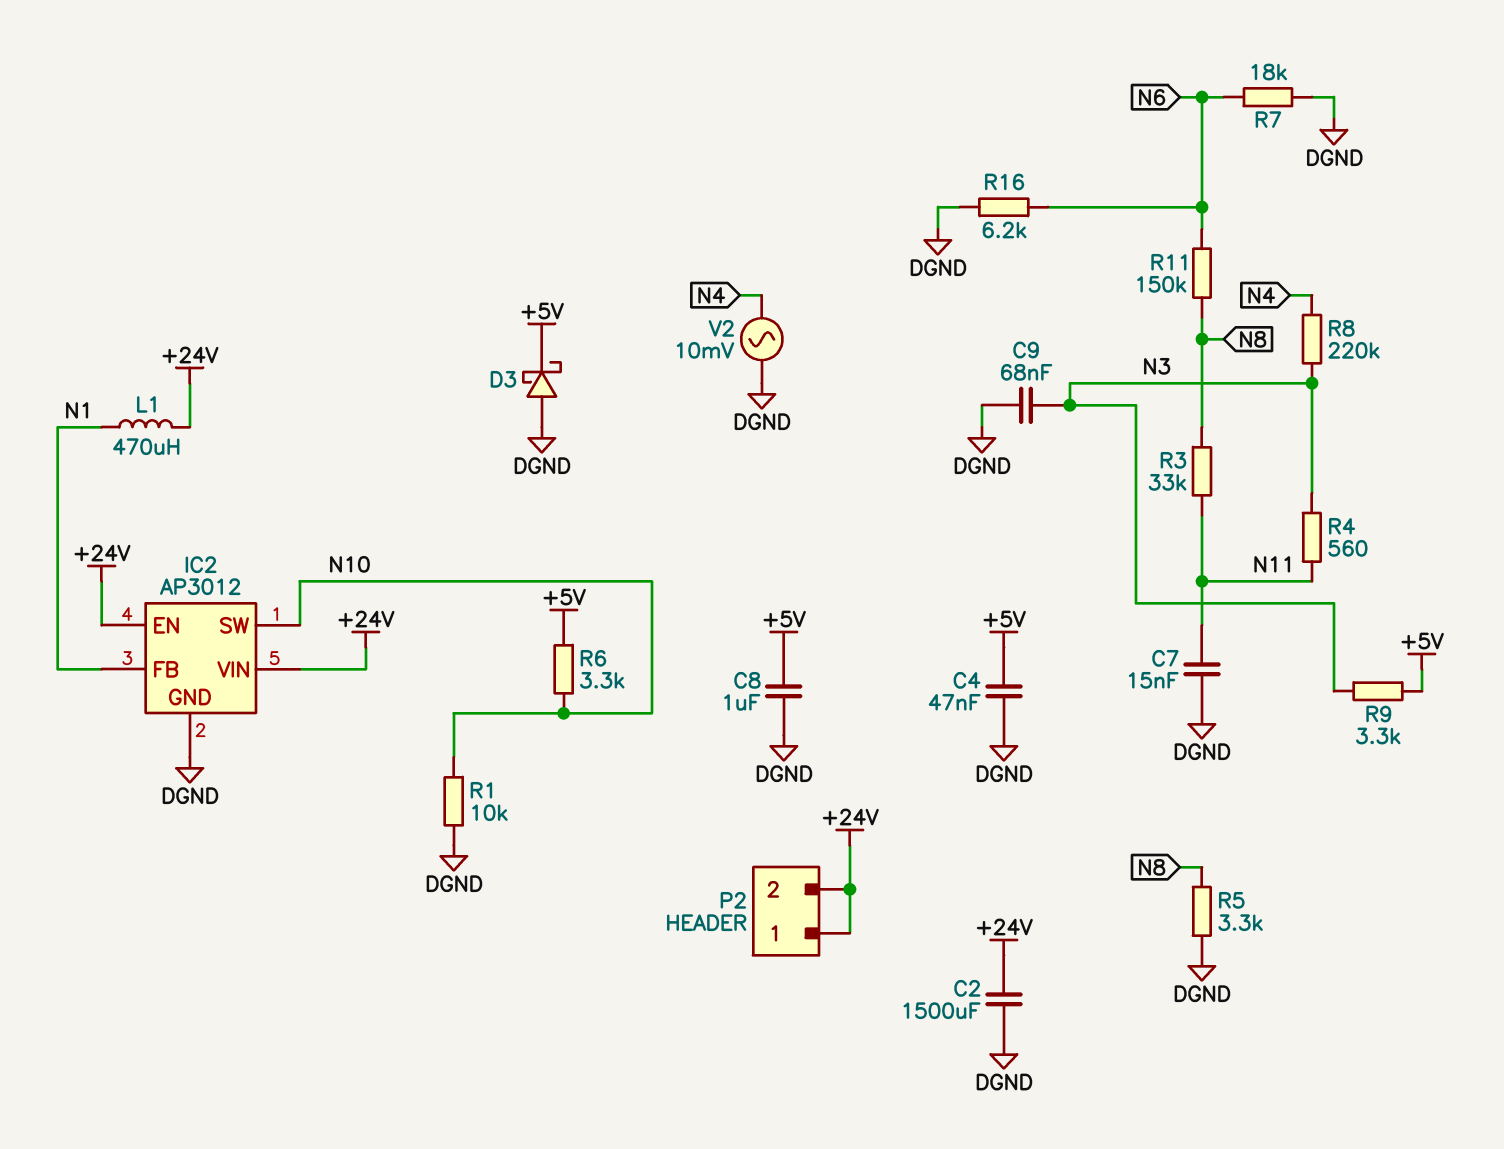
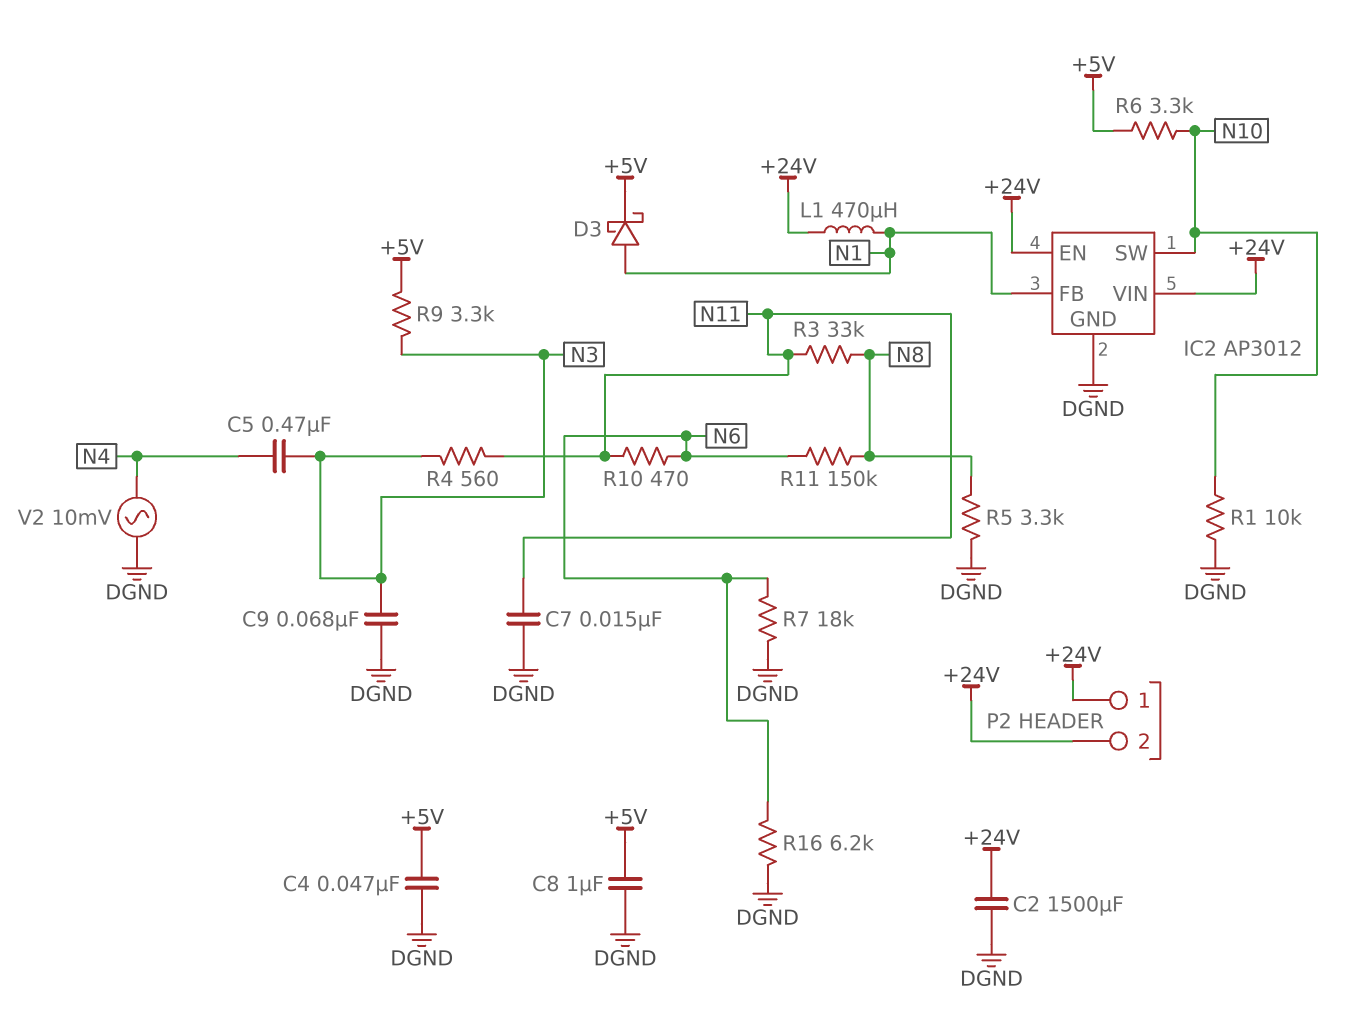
C5: none -> 470nF (N3, N4)
D3: schottky (A DGND, K +5V) -> schottky (A N1, K +5V)
R8: 220k (N3, N4) -> none
R10: none -> 470 (N6, N11)

